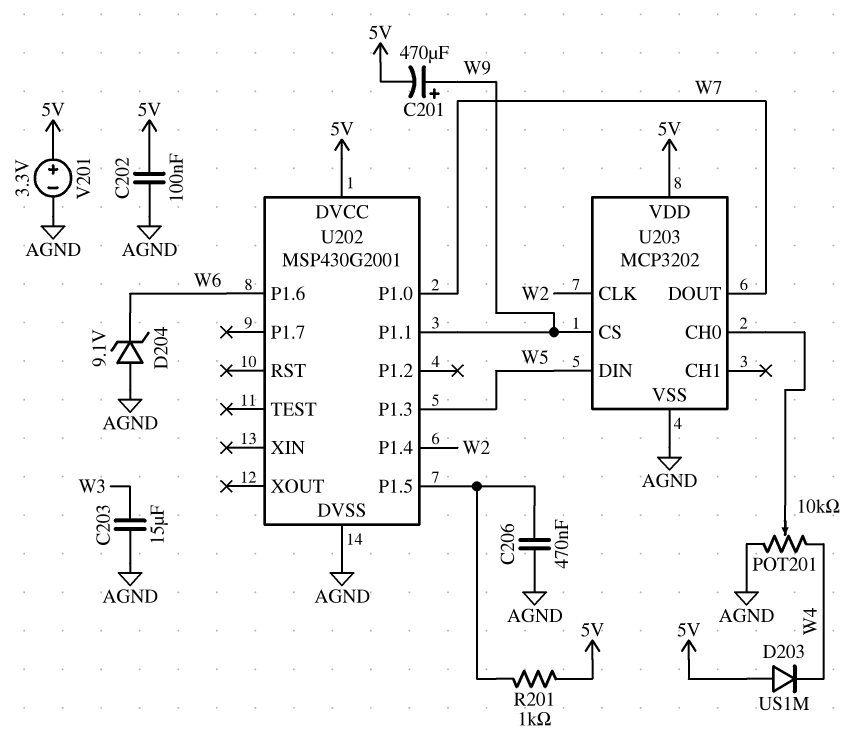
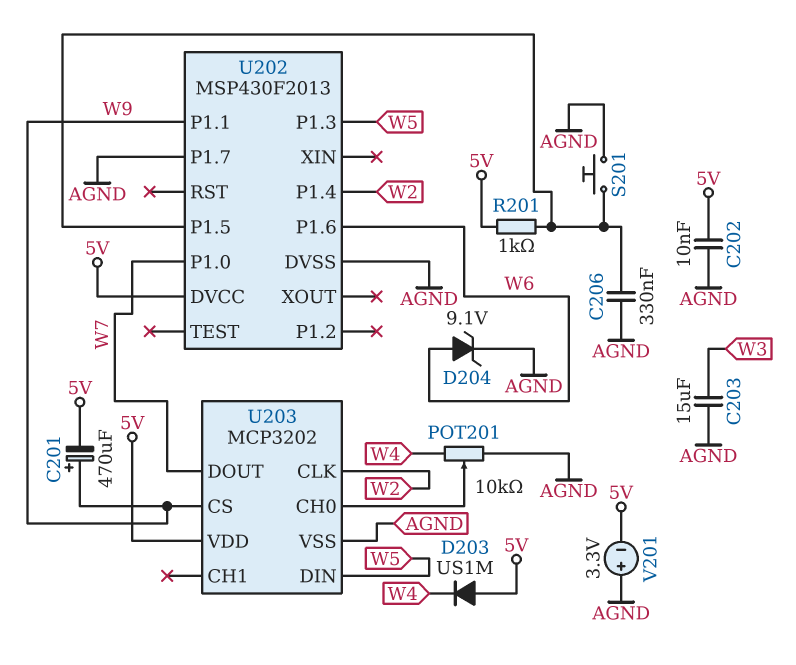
C202: 100nF (5V, AGND) -> 10nF (5V, AGND)
C206: 470nF (AGND, U202/P1.5) -> 330nF (AGND, U202/P1.5)
D204: zener 9.1V (A AGND, K W6) -> zener 9.1V (A W6, K AGND)
S201: none -> button (AGND, U202/P1.5)
U202: MSP430G2001 -> MSP430F2013
U202 pin P1.7: none -> AGND
V201: 3.3V (plus 5V, minus AGND) -> 3.3V (plus AGND, minus 5V)

